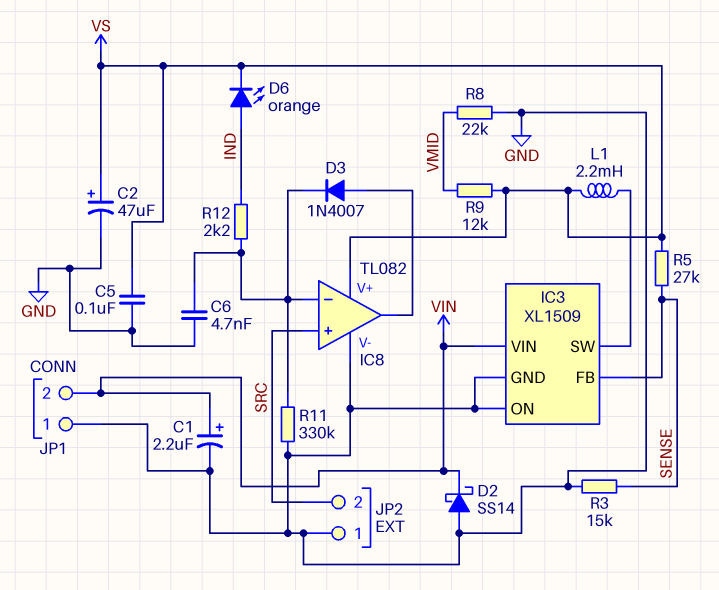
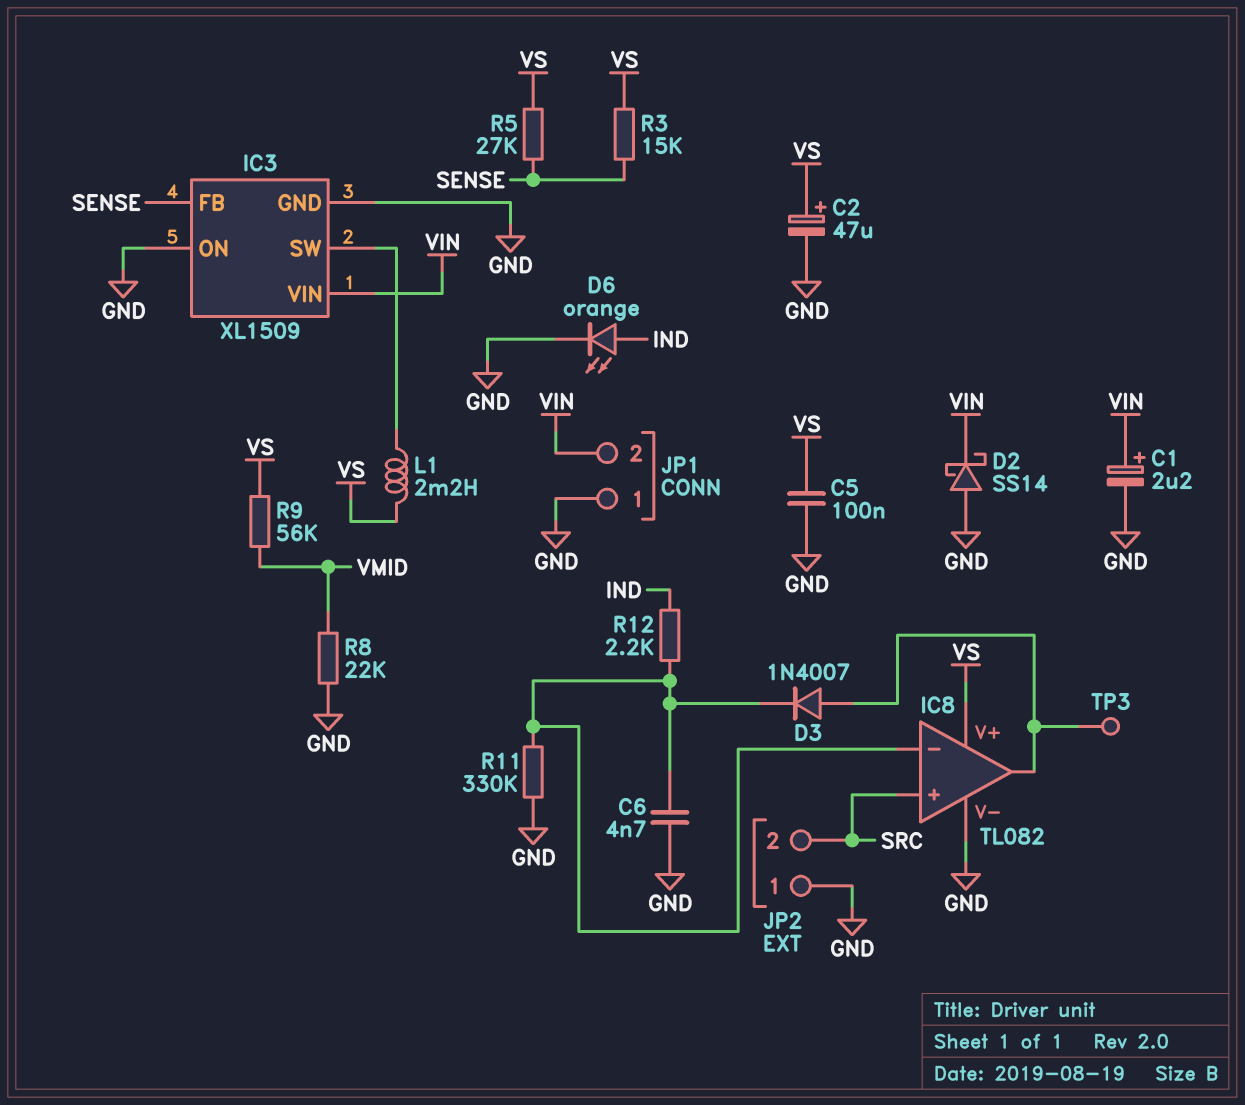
D6: LED orange (A IND, K VS) -> LED orange (A IND, K GND)
R3: 15k (GND, SENSE) -> 15k (SENSE, VS)
R9: 12k (VMID, VS) -> 56k (VMID, VS)
TP3: none -> test point (IC8/out)

